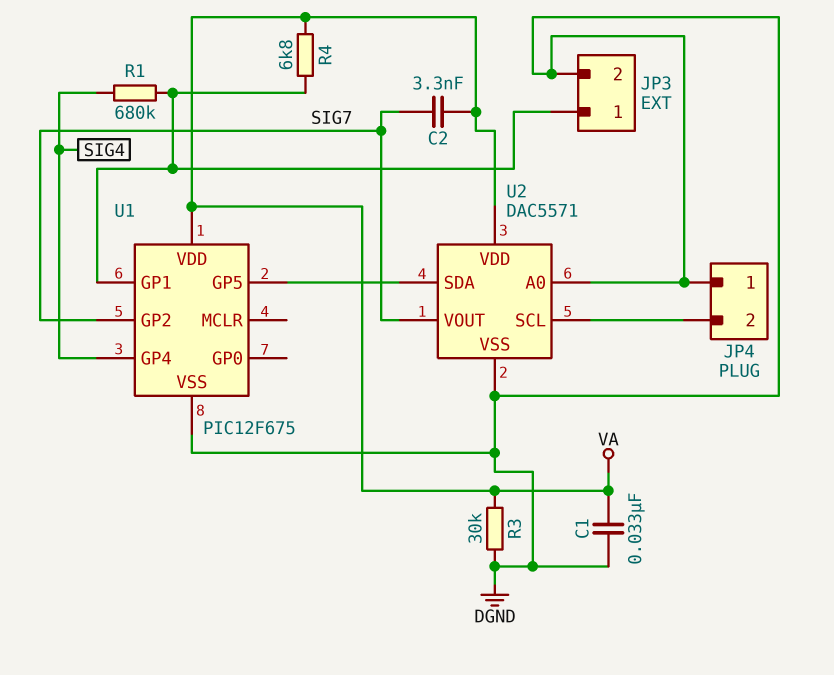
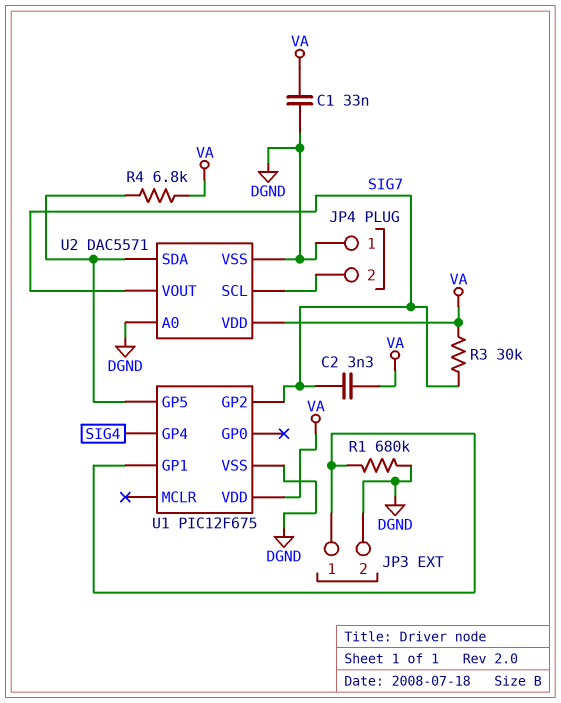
R1: 680k (JP3/1, SIG4) -> 680k (DGND, JP3/1)
R3: 30k (DGND, VA) -> 30k (SIG7, VA)
R4: 6.8k (JP3/1, VA) -> 6.8k (U1/GP5, VA)

